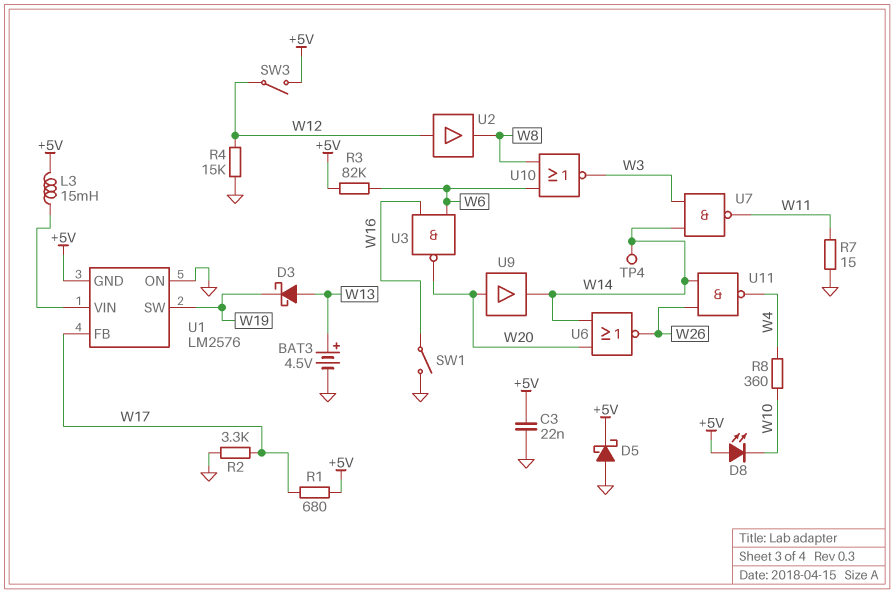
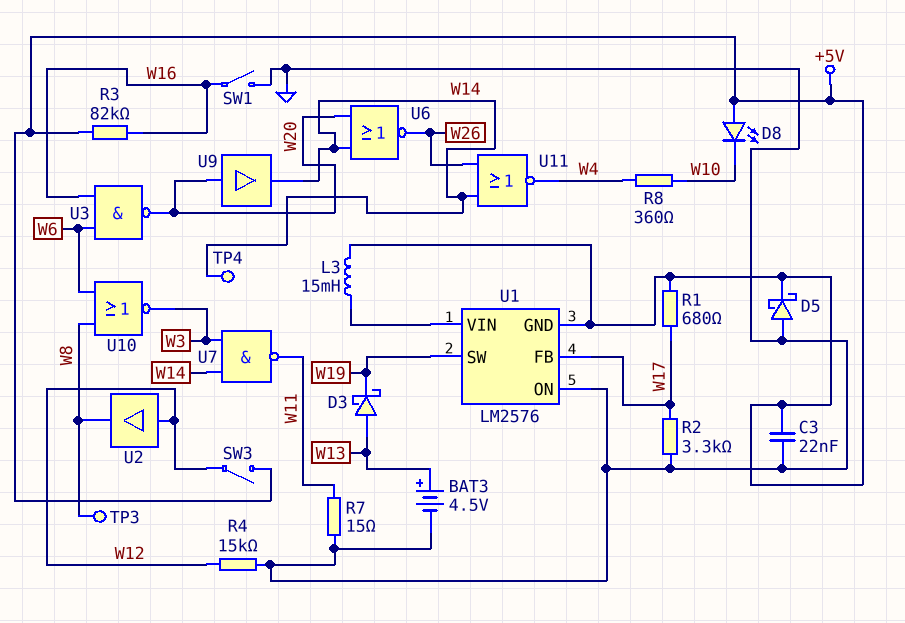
R3: 82k (+5V, W6) -> 82k (+5V, W16)
TP3: none -> test point (W8)
U11: NAND (in W14, in W26, out W4) -> NOR (in W14, in W26, out W4)

